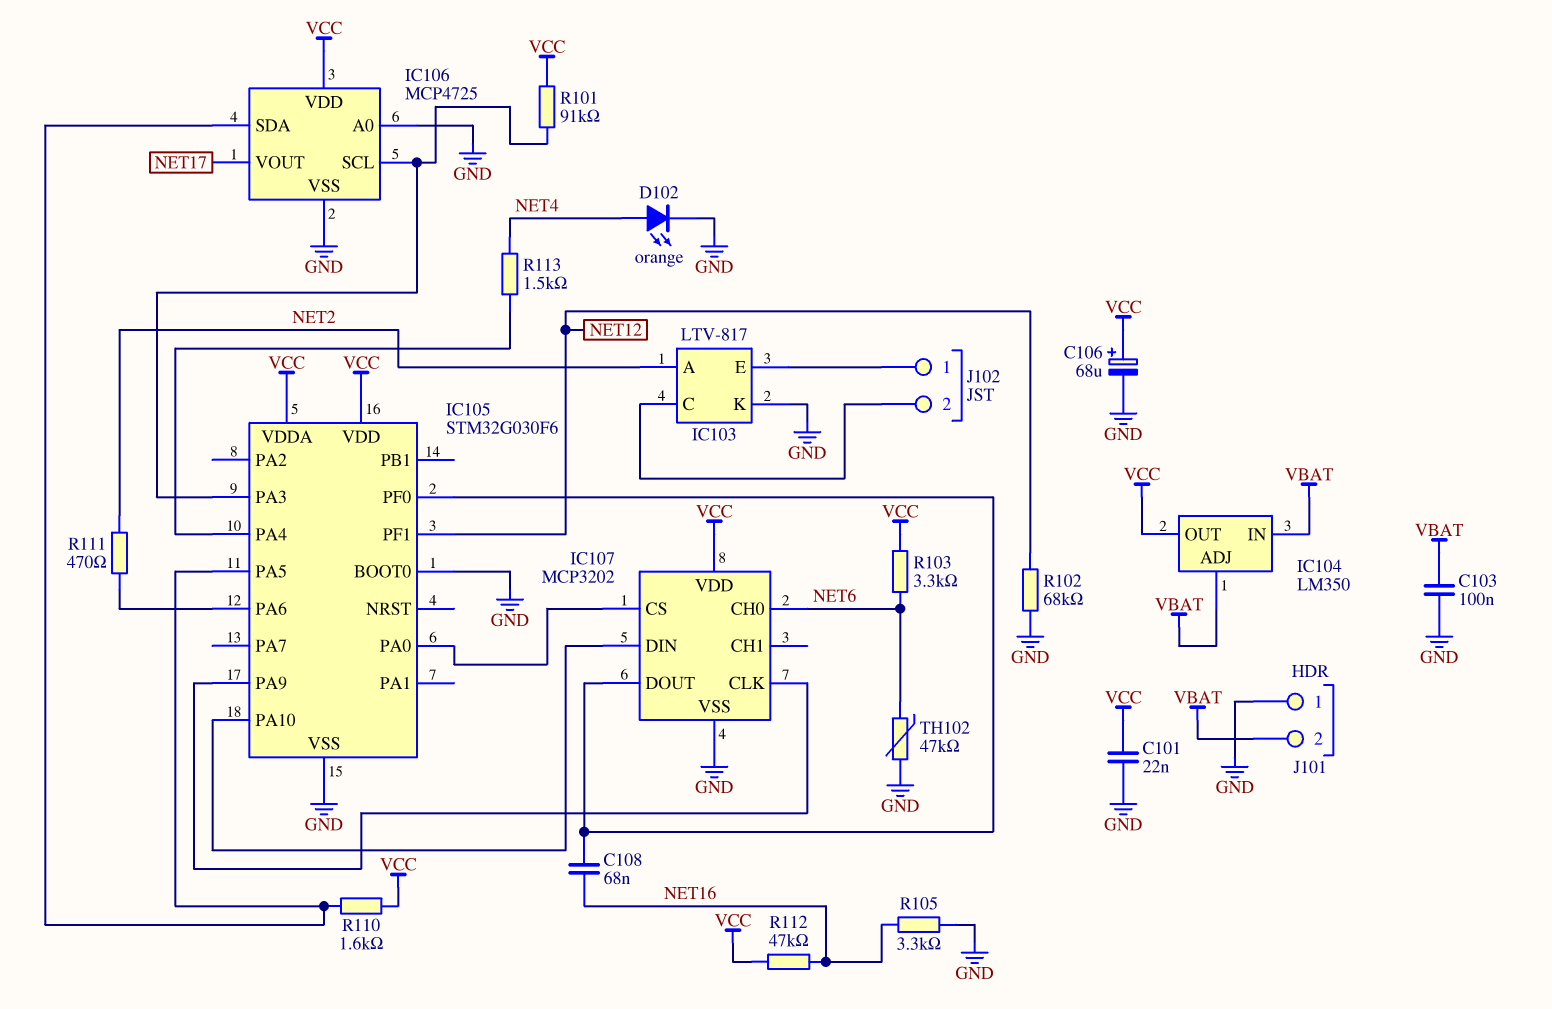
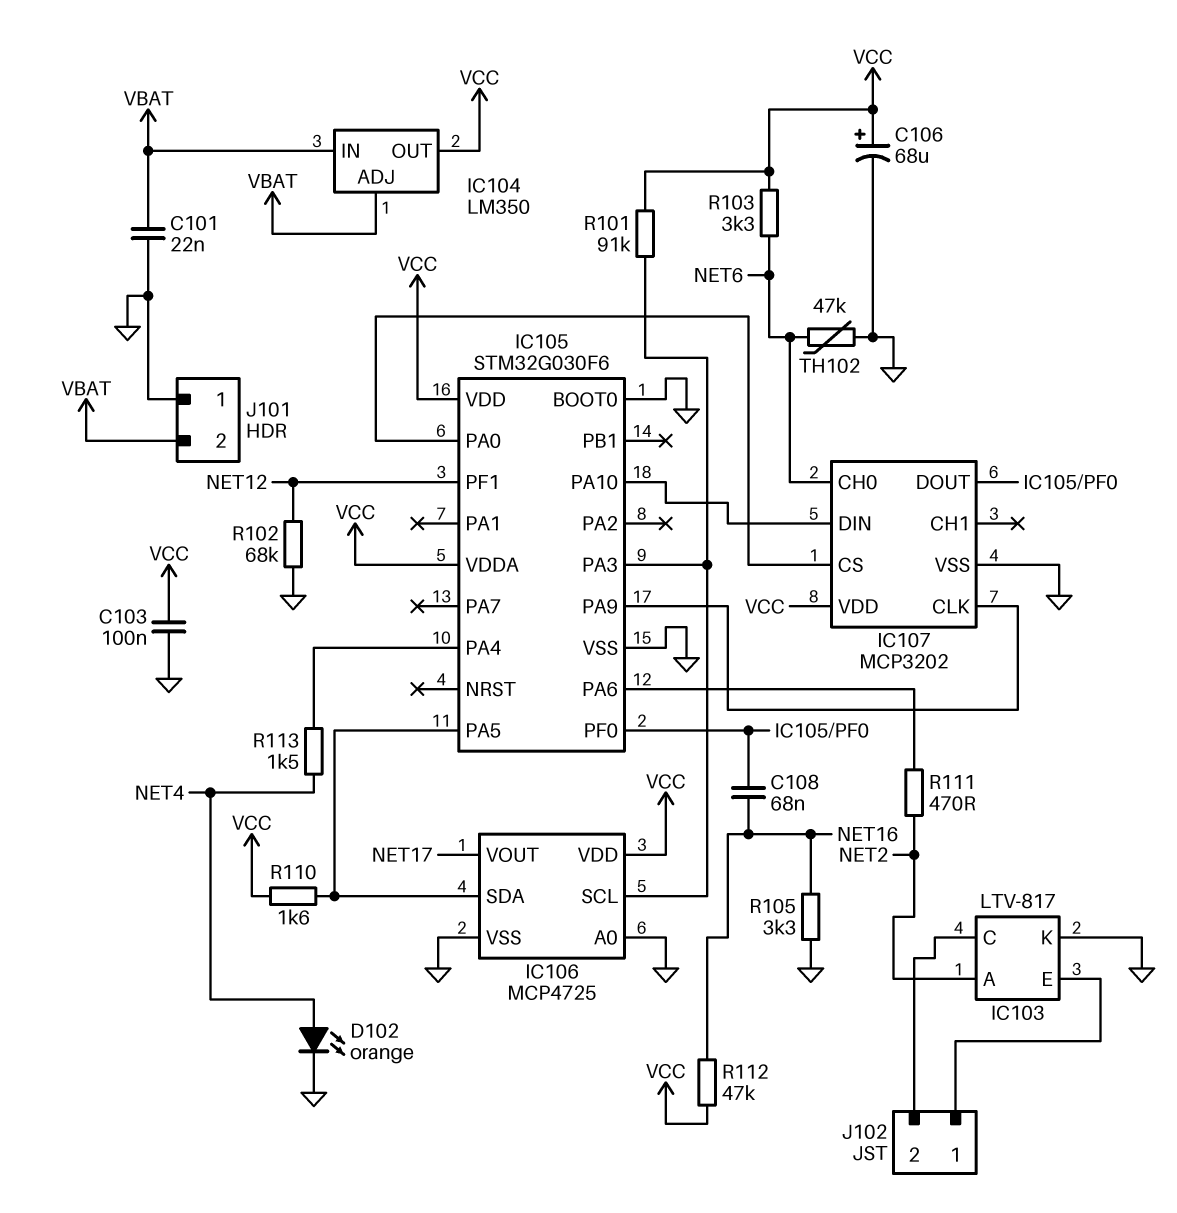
C101: 22nF (GND, VCC) -> 22nF (GND, VBAT)
C103: 100nF (GND, VBAT) -> 100nF (GND, VCC)

